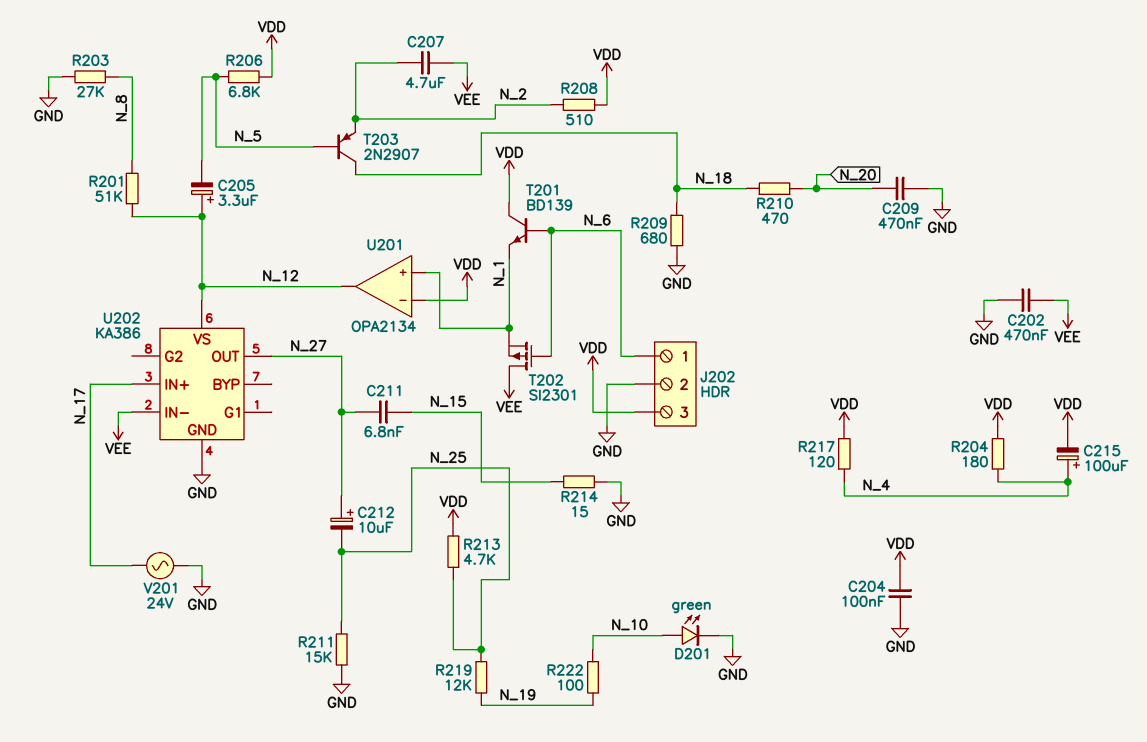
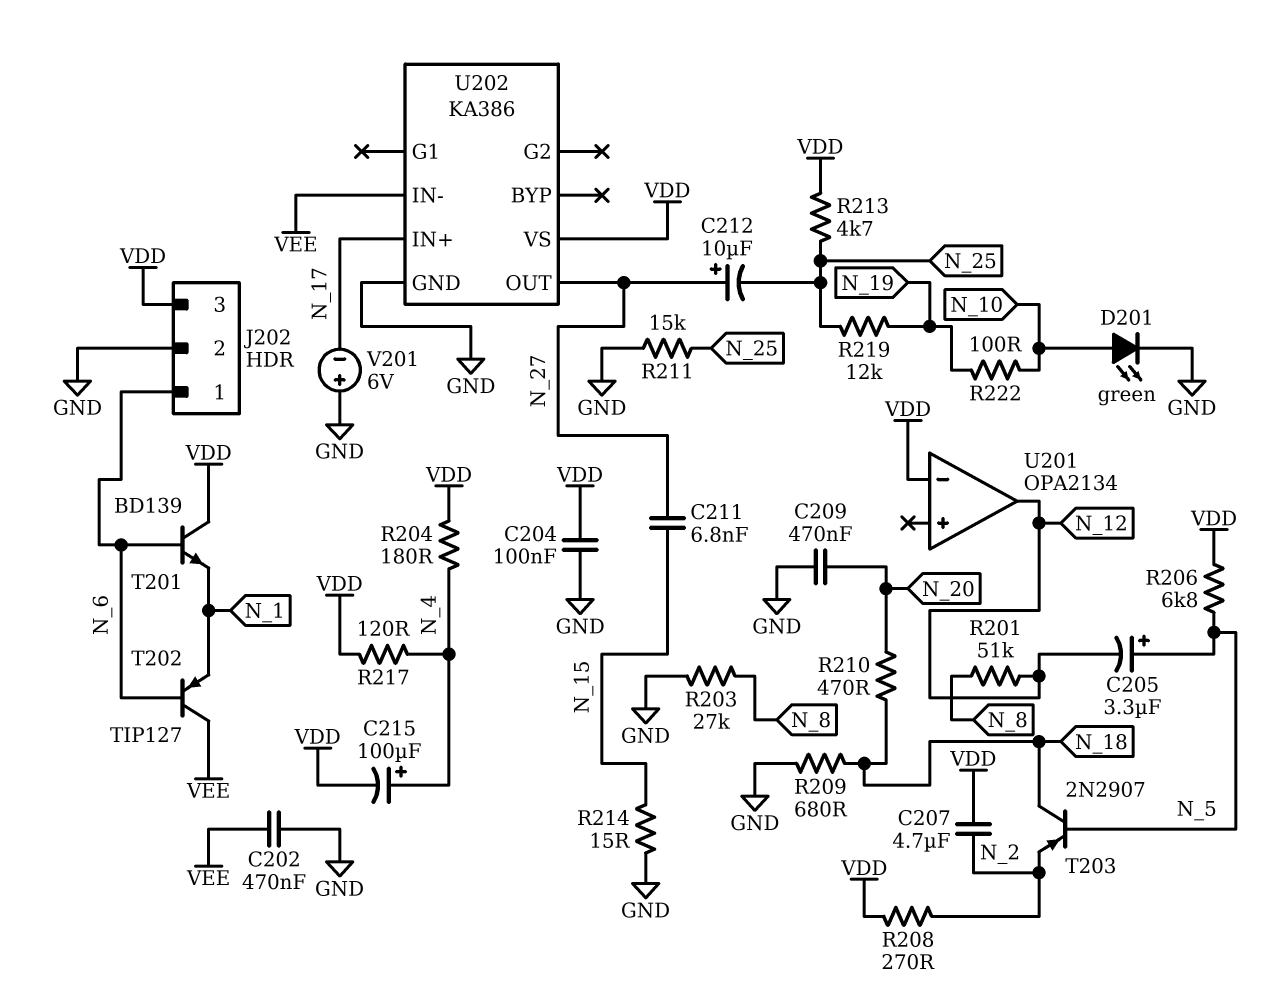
C205: 3.3uF (plus N_12, minus N_5) -> 3.3uF (plus N_5, minus N_12)
C207: 4.7uF (N_2, VEE) -> 4.7uF (N_2, VDD)
R208: 510 (N_2, VDD) -> 270 (N_2, VDD)
T202: PMOS SI2301 (G N_6, D VEE, S N_1) -> PNP TIP127 (B N_6, C VEE, E N_1)
U201 pin in+: N_1 -> none
U202 pin VS: N_12 -> VDD
V201: AC 24V (GND, N_17) -> 6V (plus GND, minus N_17)

